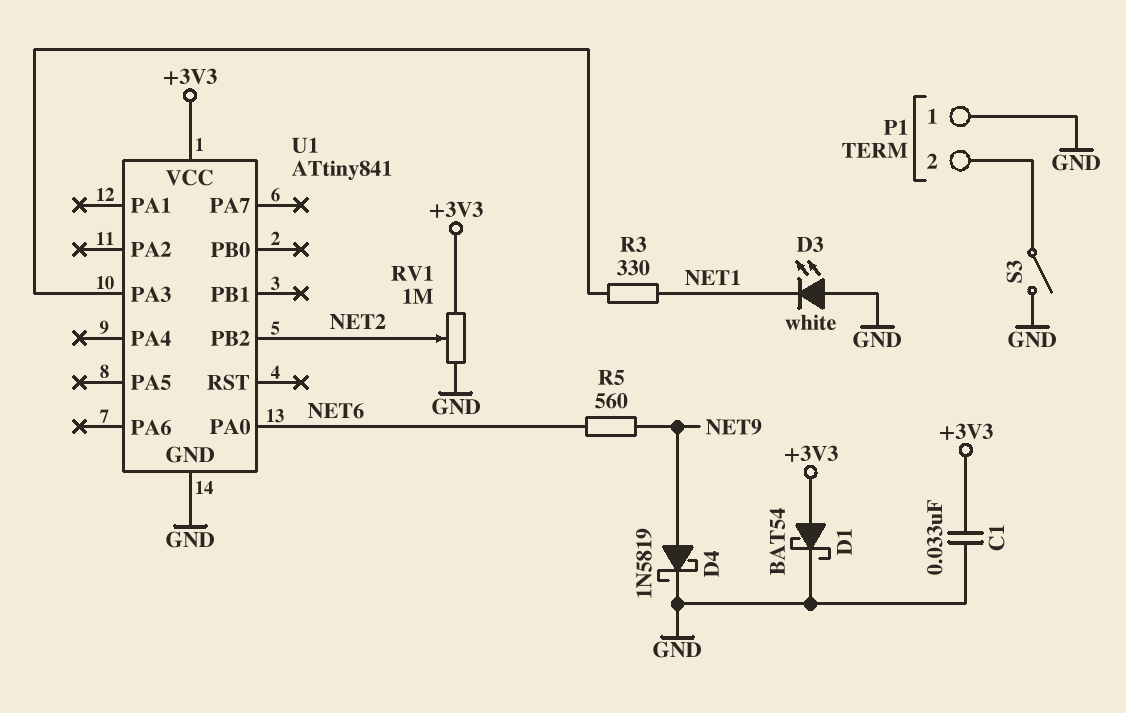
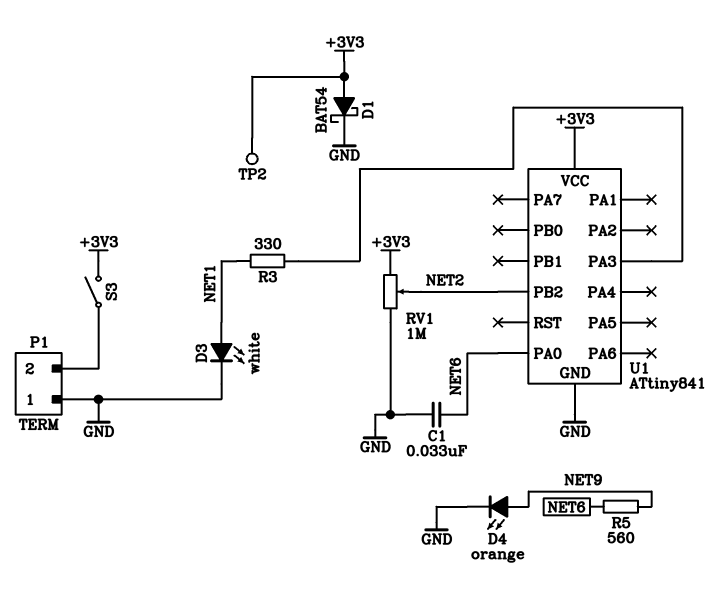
C1: 33nF (+3V3, GND) -> 33nF (GND, NET6)
D3: LED white (A GND, K NET1) -> LED white (A NET1, K GND)
D4: schottky 1N5819 (A NET9, K GND) -> LED orange (A NET9, K GND)
S3: switch (GND, P1/2) -> switch (+3V3, P1/2)
TP2: none -> test point (+3V3)

